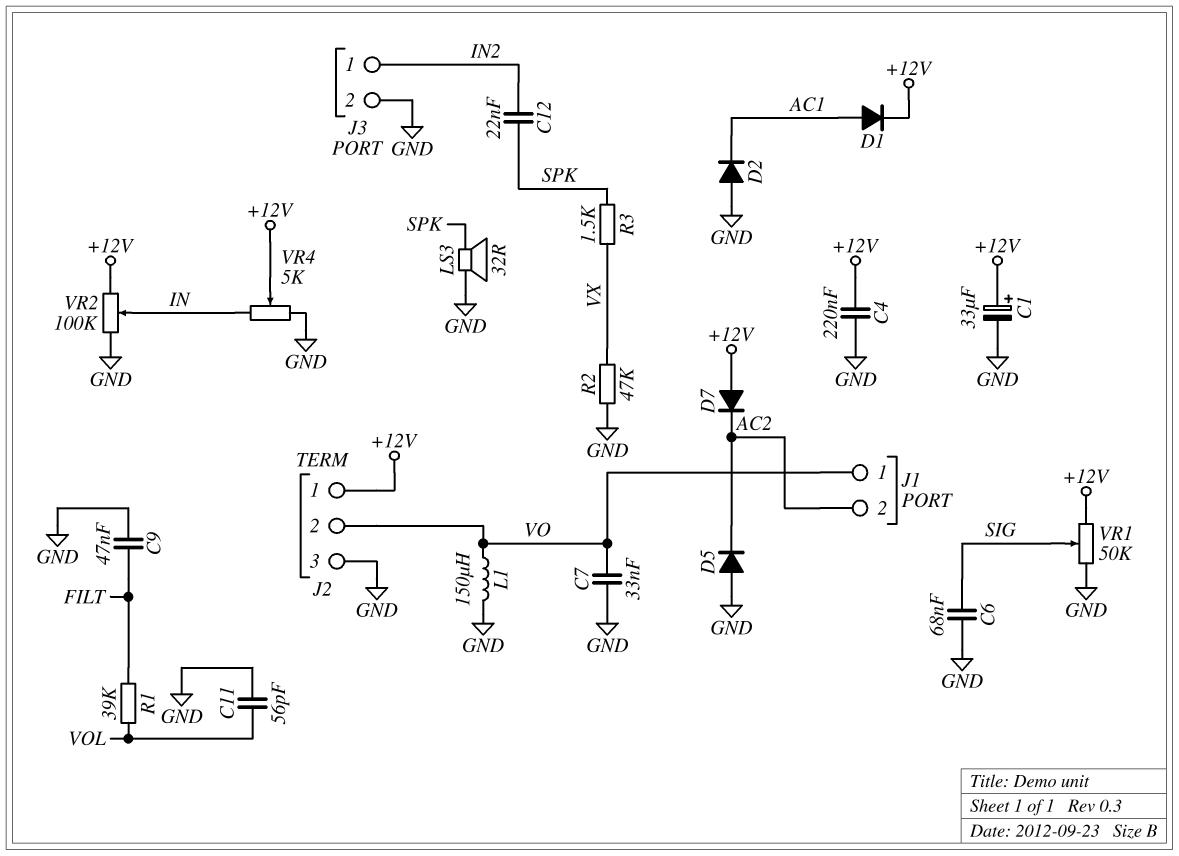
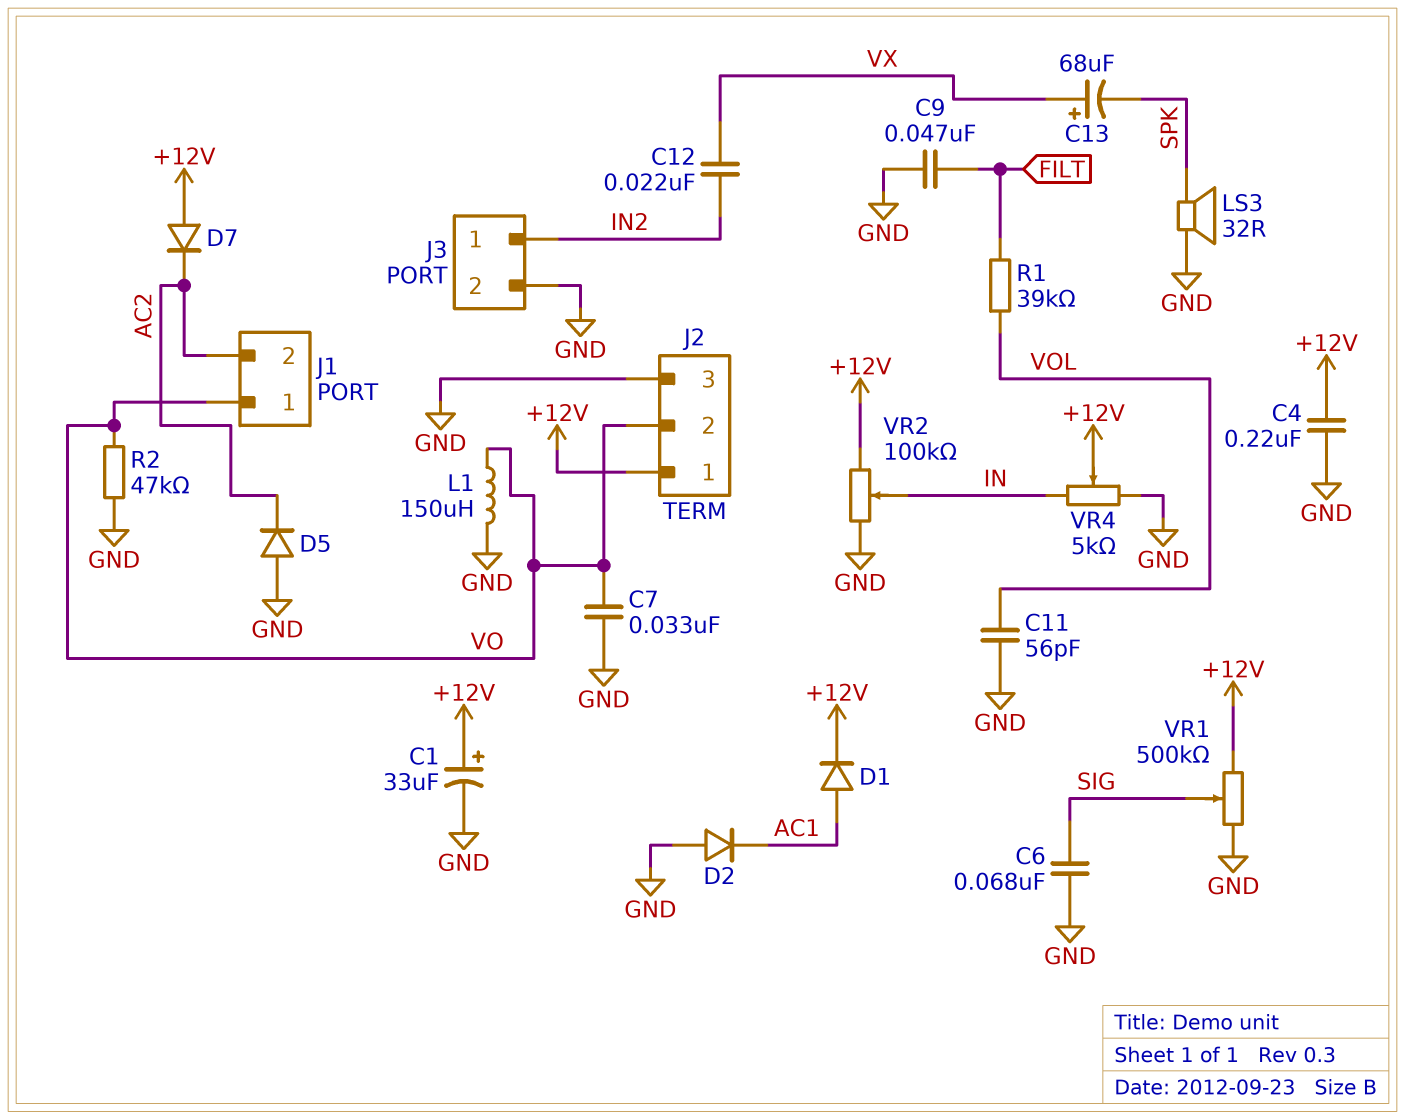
C12: 22nF (IN2, SPK) -> 22nF (IN2, VX)
C13: none -> 68uF (plus VX, minus SPK)
R2: 47k (GND, VX) -> 47k (GND, VO)
R3: 1.5k (SPK, VX) -> none
VR1: 50k (+12V, GND, wiper SIG) -> 500k (+12V, GND, wiper SIG)

